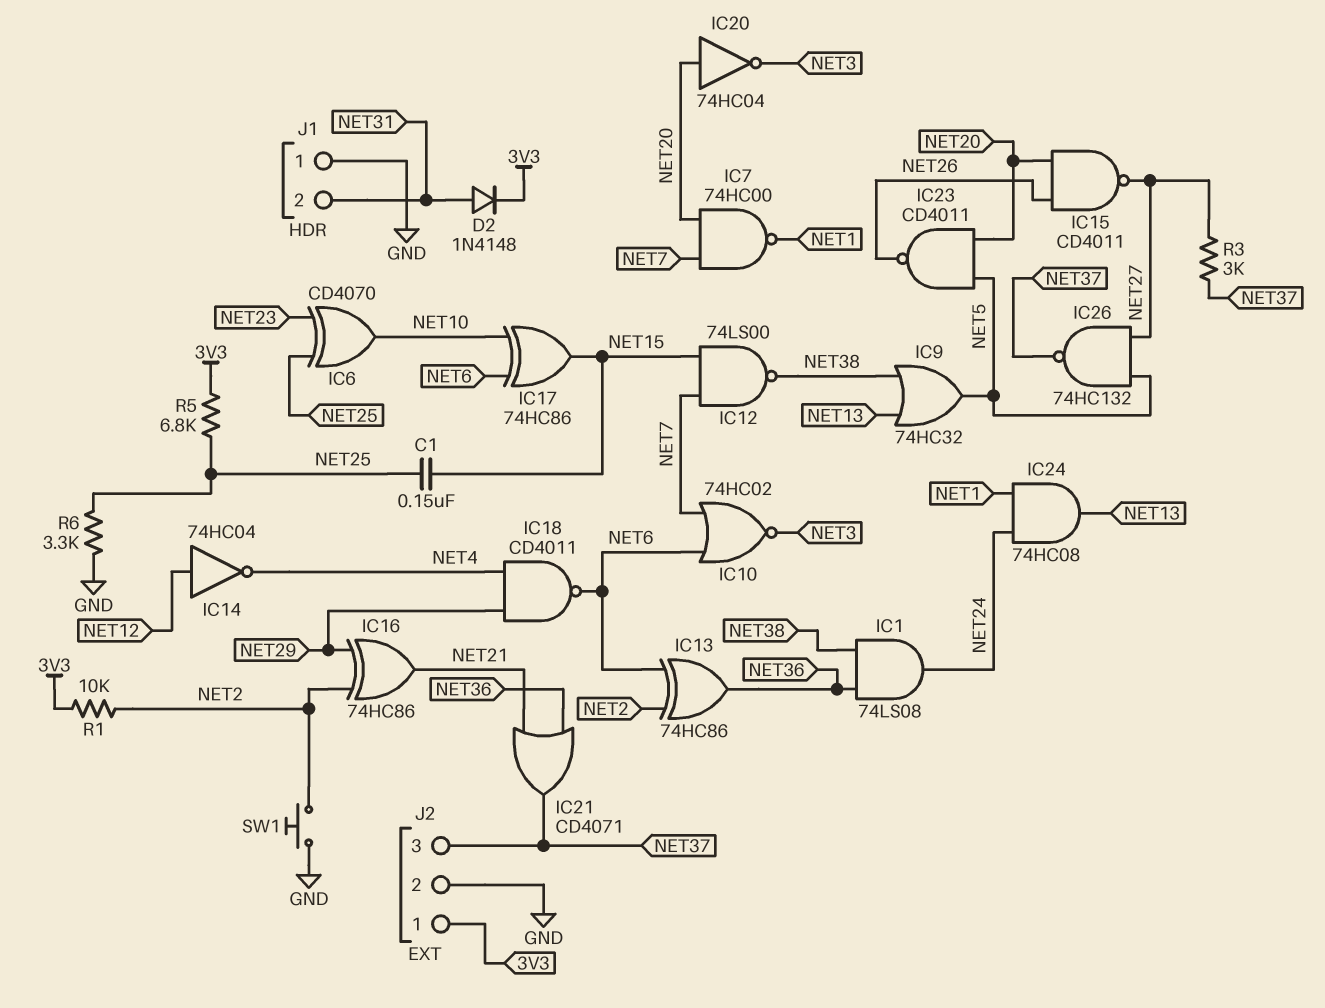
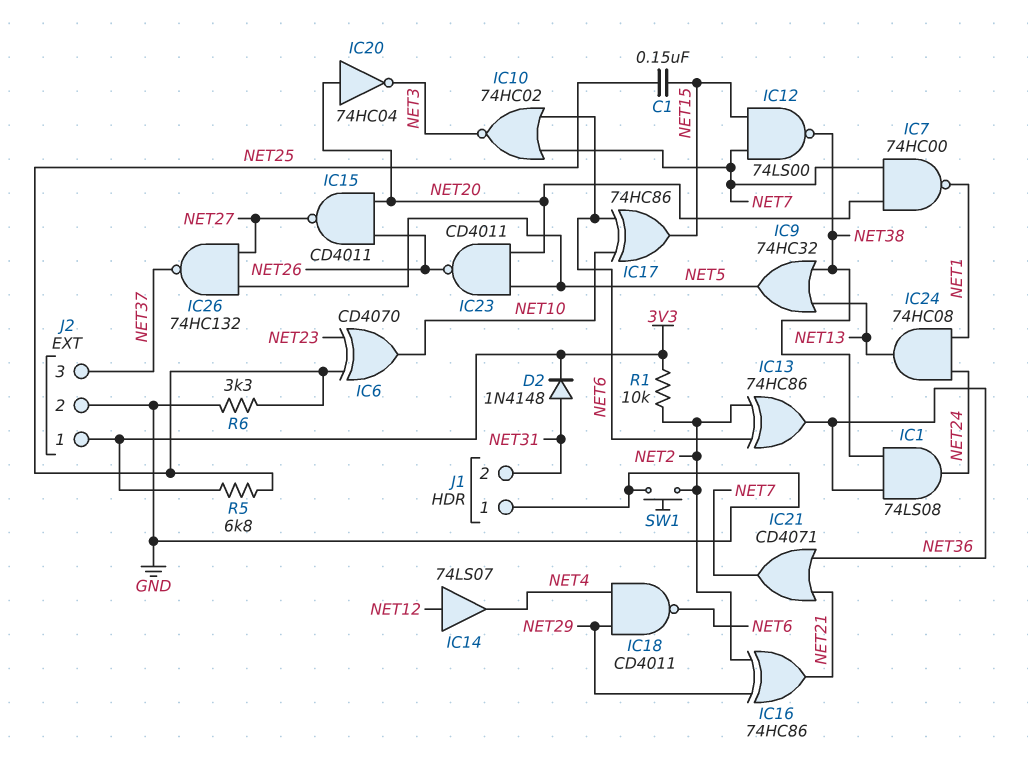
IC14: NOT 74HC04 (in NET12, out NET4) -> buffer 74LS07 (in NET12, out NET4)
IC21: OR CD4071 (in NET21, in NET36, out NET37) -> OR CD4071 (in NET21, in NET36, out NET7)
R3: 3k (NET27, NET37) -> none

